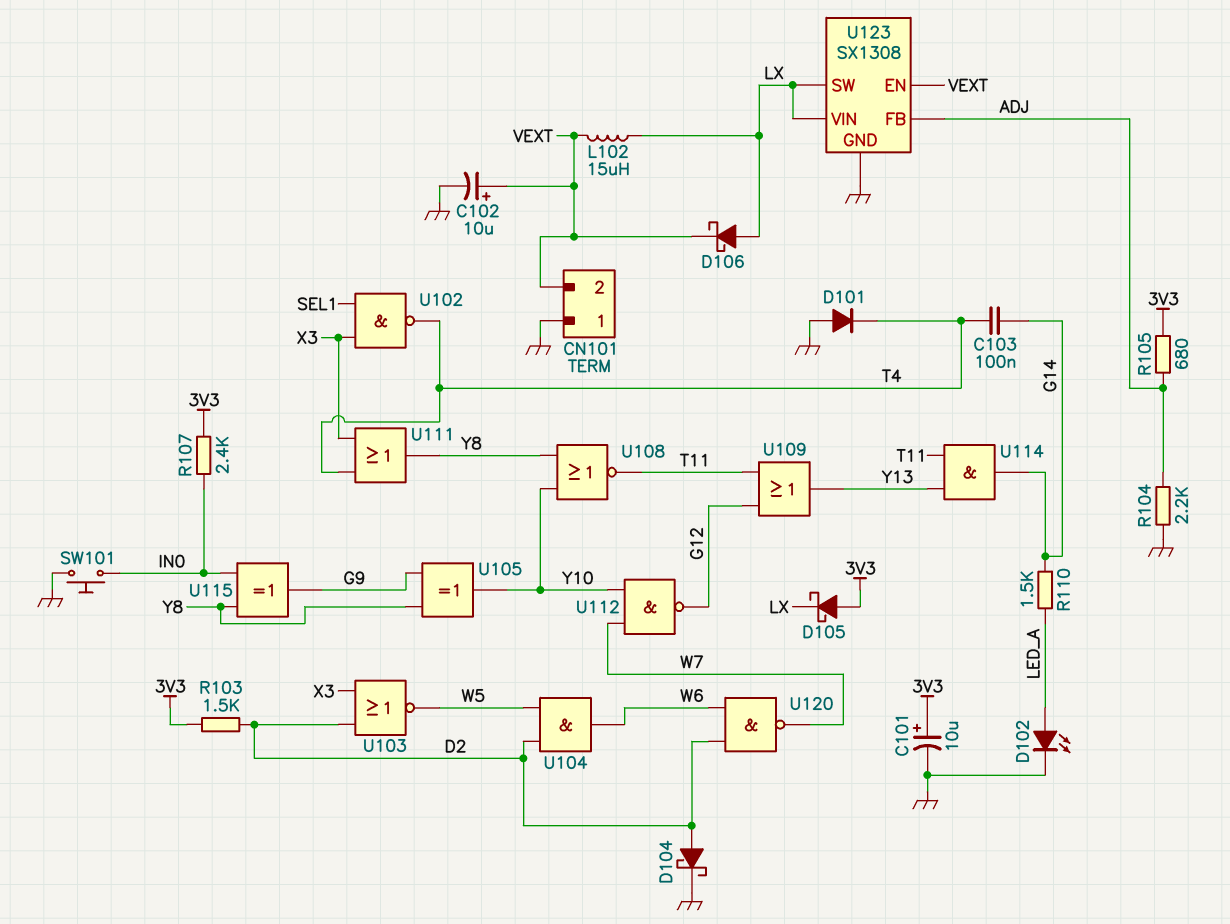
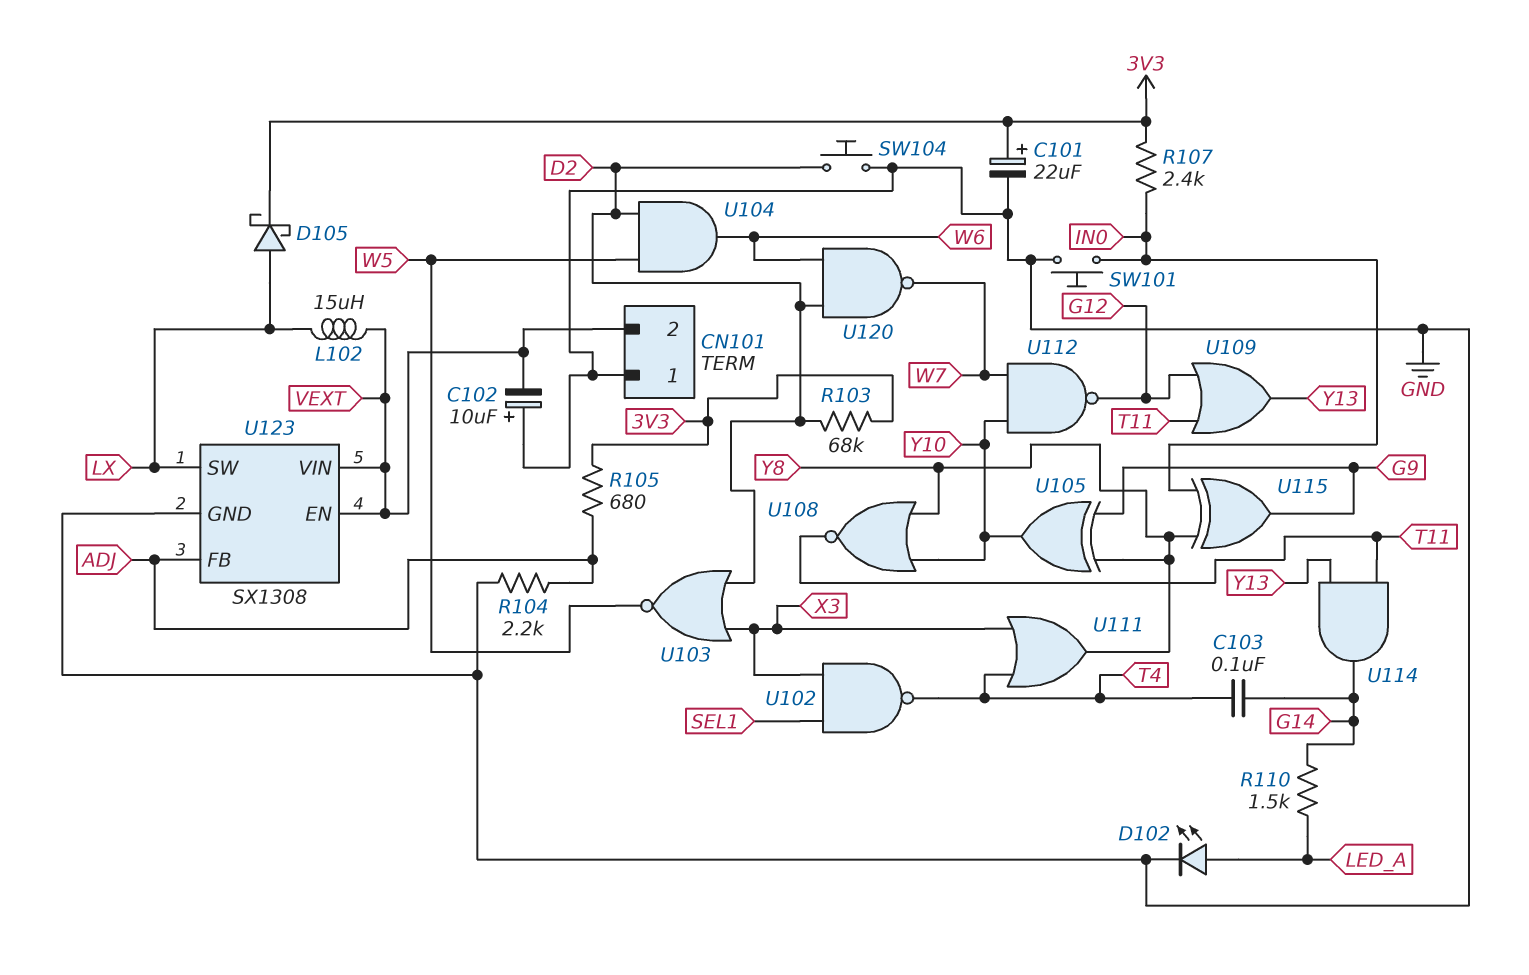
C101: 10uF (plus 3V3, minus GND) -> 22uF (plus 3V3, minus GND)
C102: 10uF (plus VEXT, minus GND) -> 10uF (plus GND, minus VEXT)
D101: diode (A GND, K T4) -> none
D104: schottky (A D2, K GND) -> none
D105: schottky (A 3V3, K LX) -> schottky (A LX, K 3V3)
D106: schottky (A LX, K VEXT) -> none
R103: 1.5k (3V3, D2) -> 68k (3V3, D2)
SW104: none -> button (D2, GND)
U123 pin VIN: LX -> VEXT

